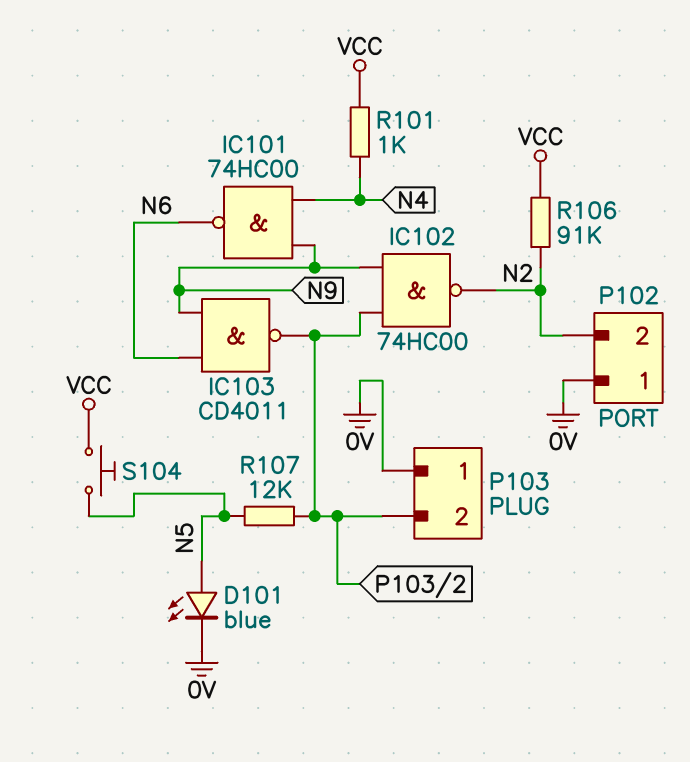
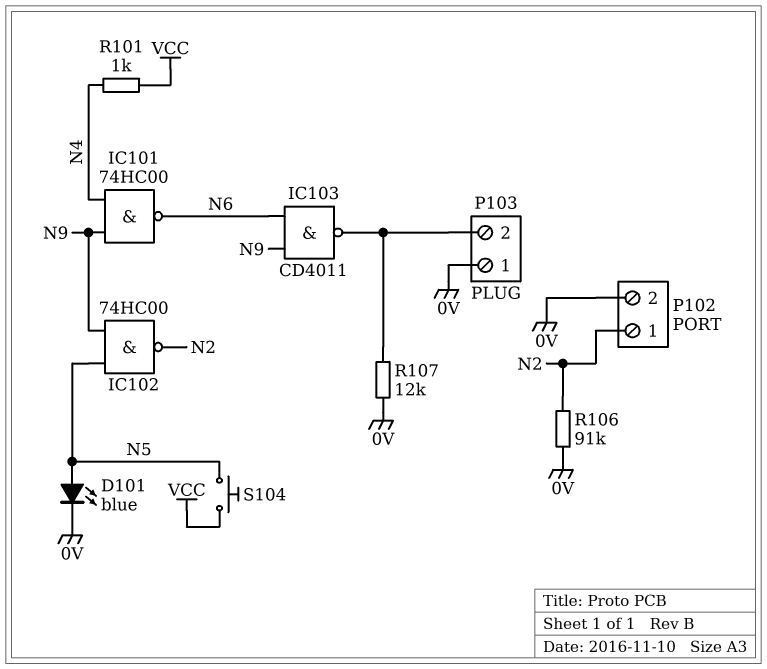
IC102: NAND 74HC00 (in N9, in P103/2, out N2) -> NAND 74HC00 (in N5, in N9, out N2)
P102 pin 1: 0V -> N2
P102 pin 2: N2 -> 0V
R106: 91k (N2, VCC) -> 91k (0V, N2)
R107: 12k (N5, P103/2) -> 12k (0V, P103/2)

